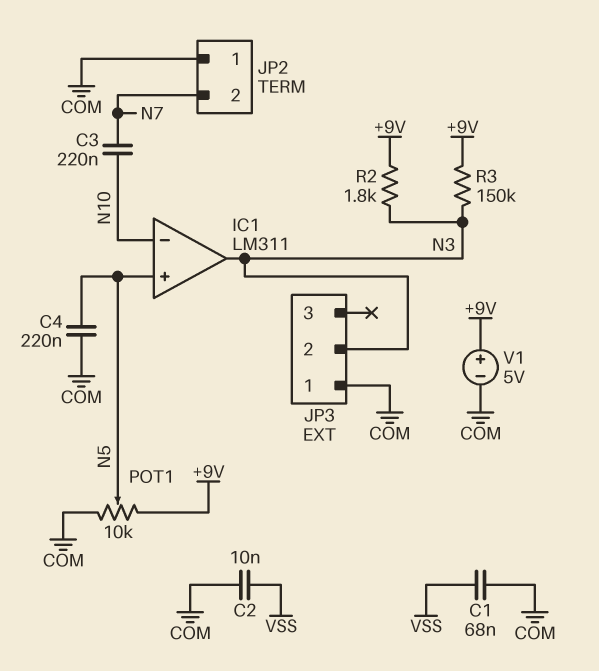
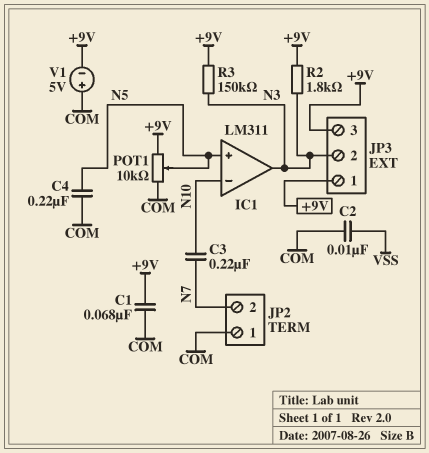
C1: 68nF (COM, VSS) -> 68nF (+9V, COM)
JP3 pin 1: COM -> +9V
JP3 pin 3: none -> +9V
V1: 5V (plus +9V, minus COM) -> 5V (plus COM, minus +9V)

